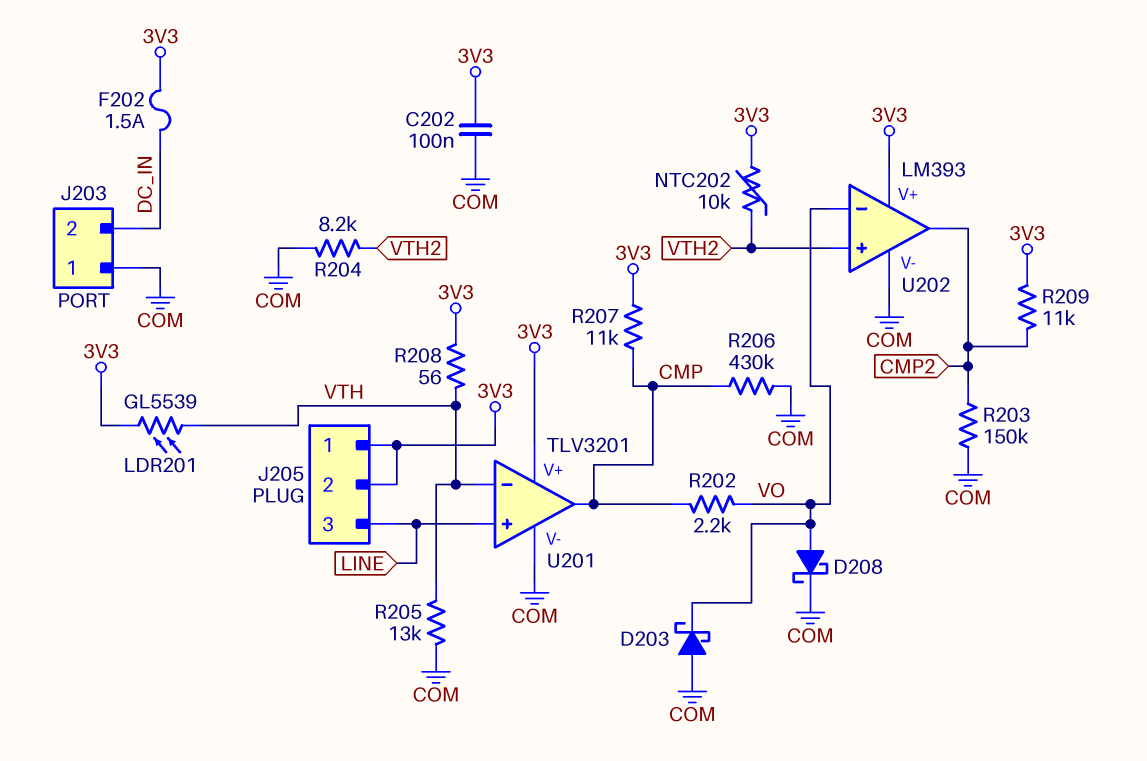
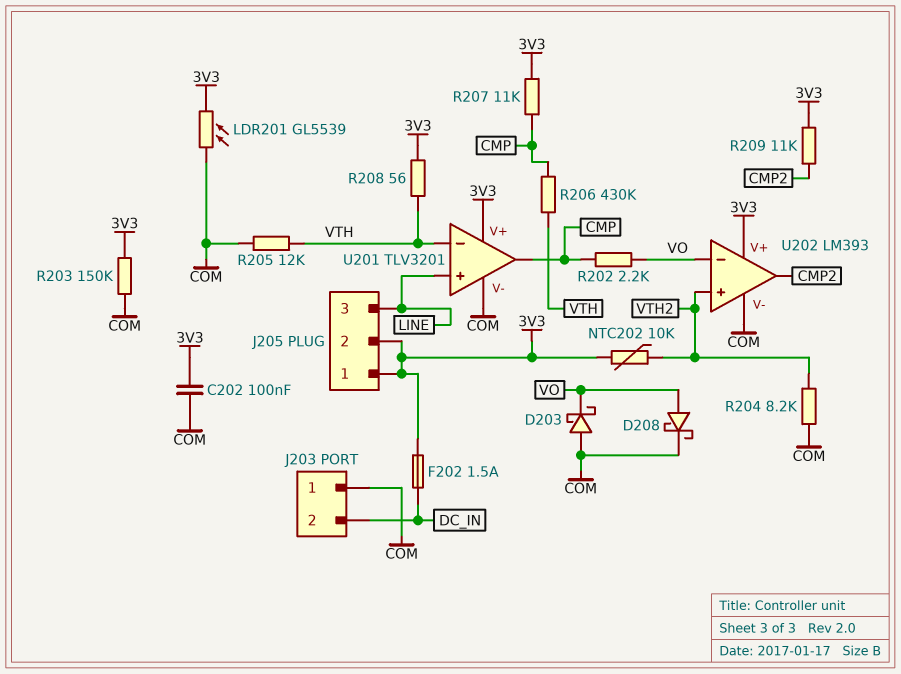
LDR201: GL5539 (3V3, VTH) -> GL5539 (3V3, COM)
R203: 150k (CMP2, COM) -> 150k (3V3, COM)
R205: 13k (COM, VTH) -> 12k (COM, VTH)
R206: 430k (CMP, COM) -> 430k (CMP, VTH)

